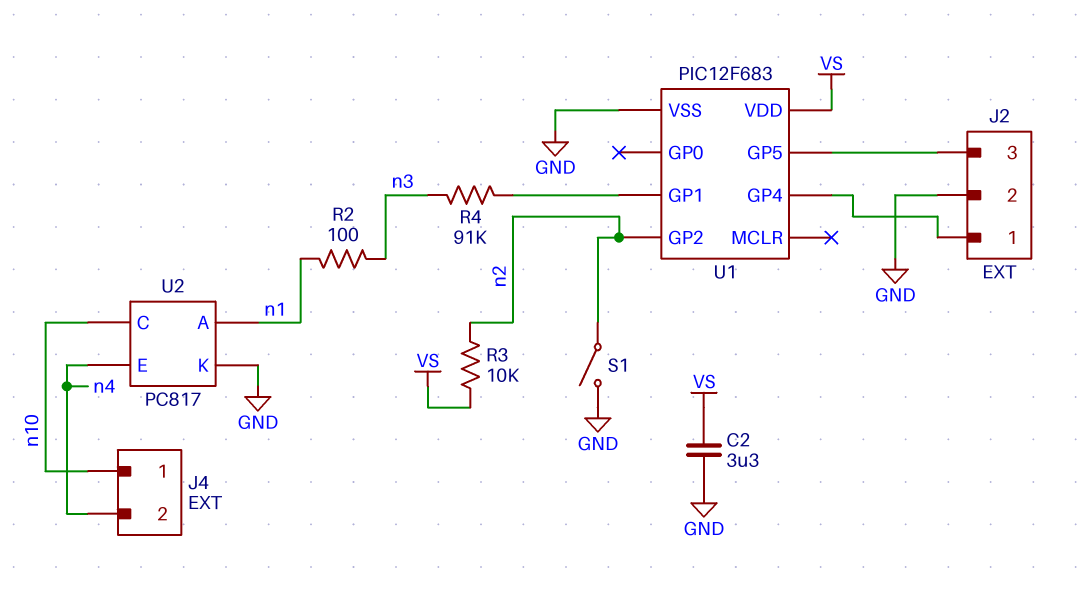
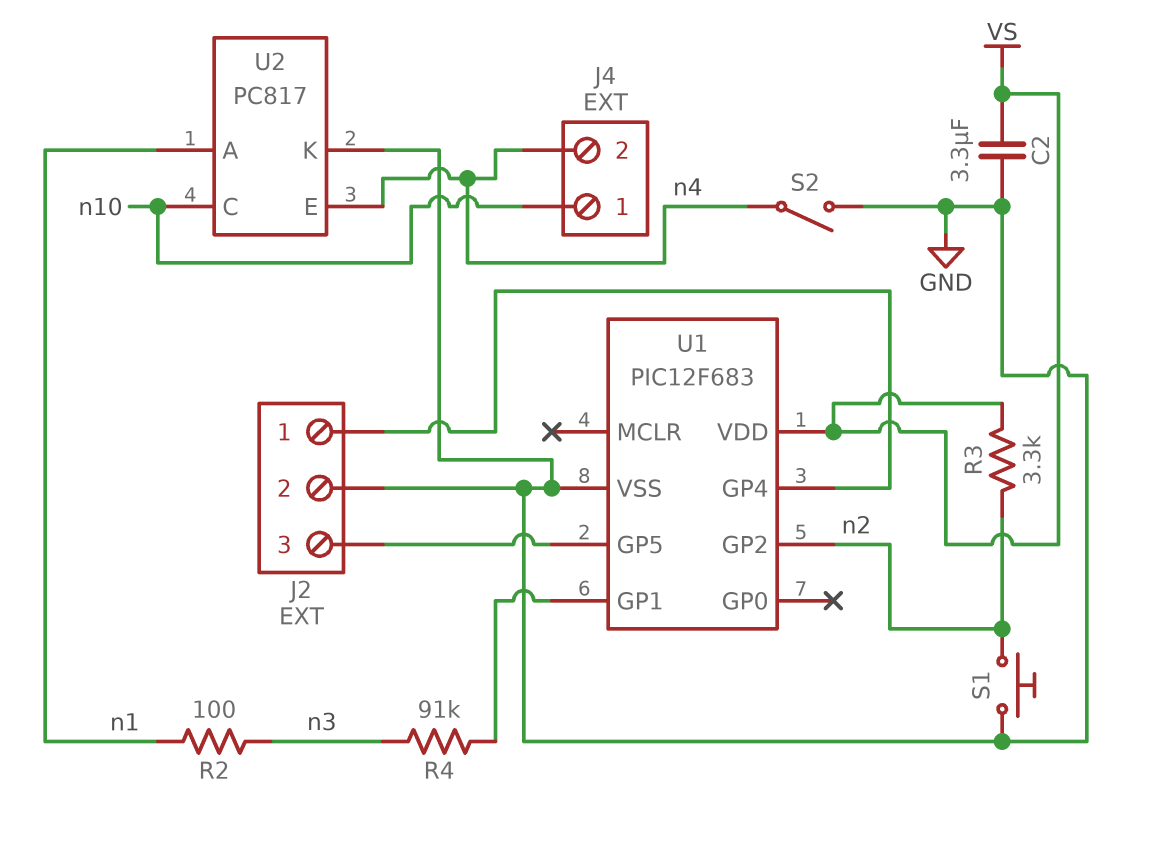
R3: 10k (VS, n2) -> 3.3k (VS, n2)
S1: switch (GND, n2) -> button (GND, n2)
S2: none -> switch (GND, n4)

